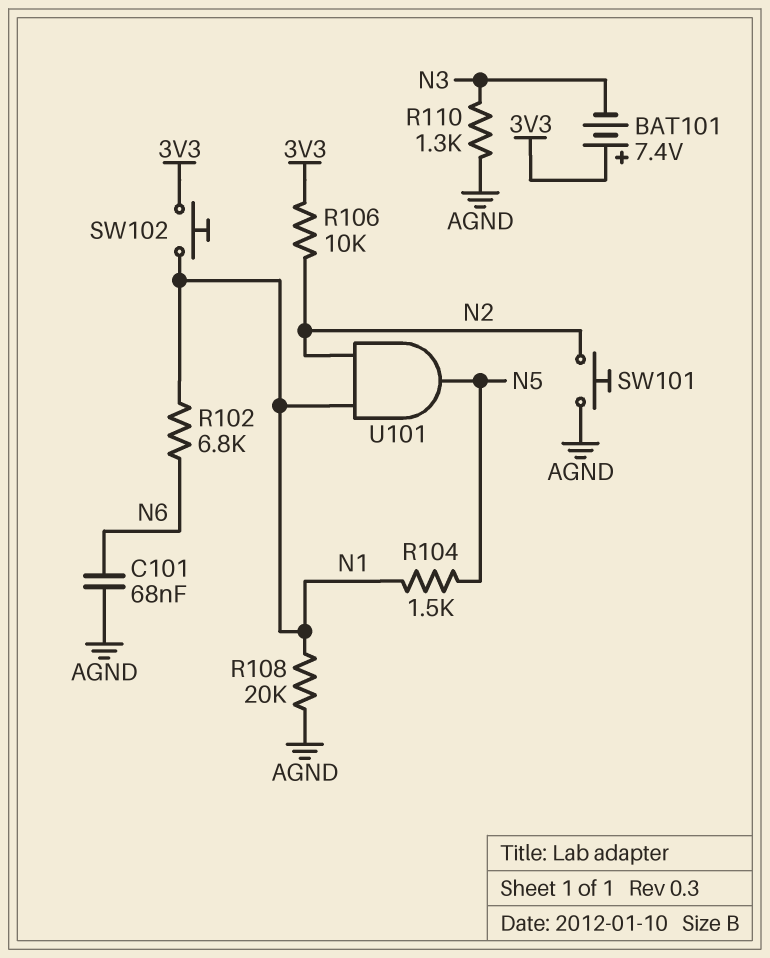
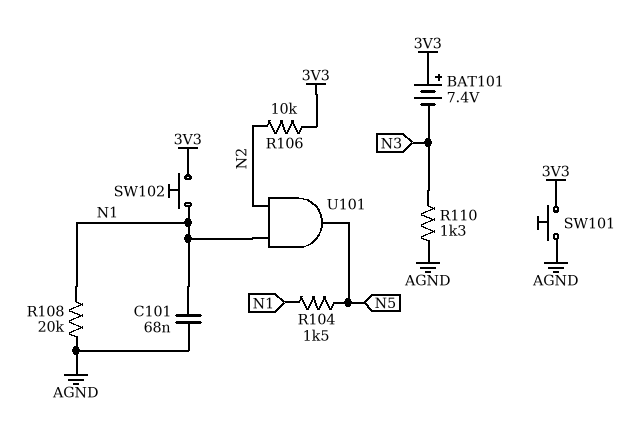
C101: 68nF (AGND, N6) -> 68nF (AGND, N1)
R102: 6.8k (N1, N6) -> none
SW101: button (AGND, N2) -> button (3V3, AGND)

